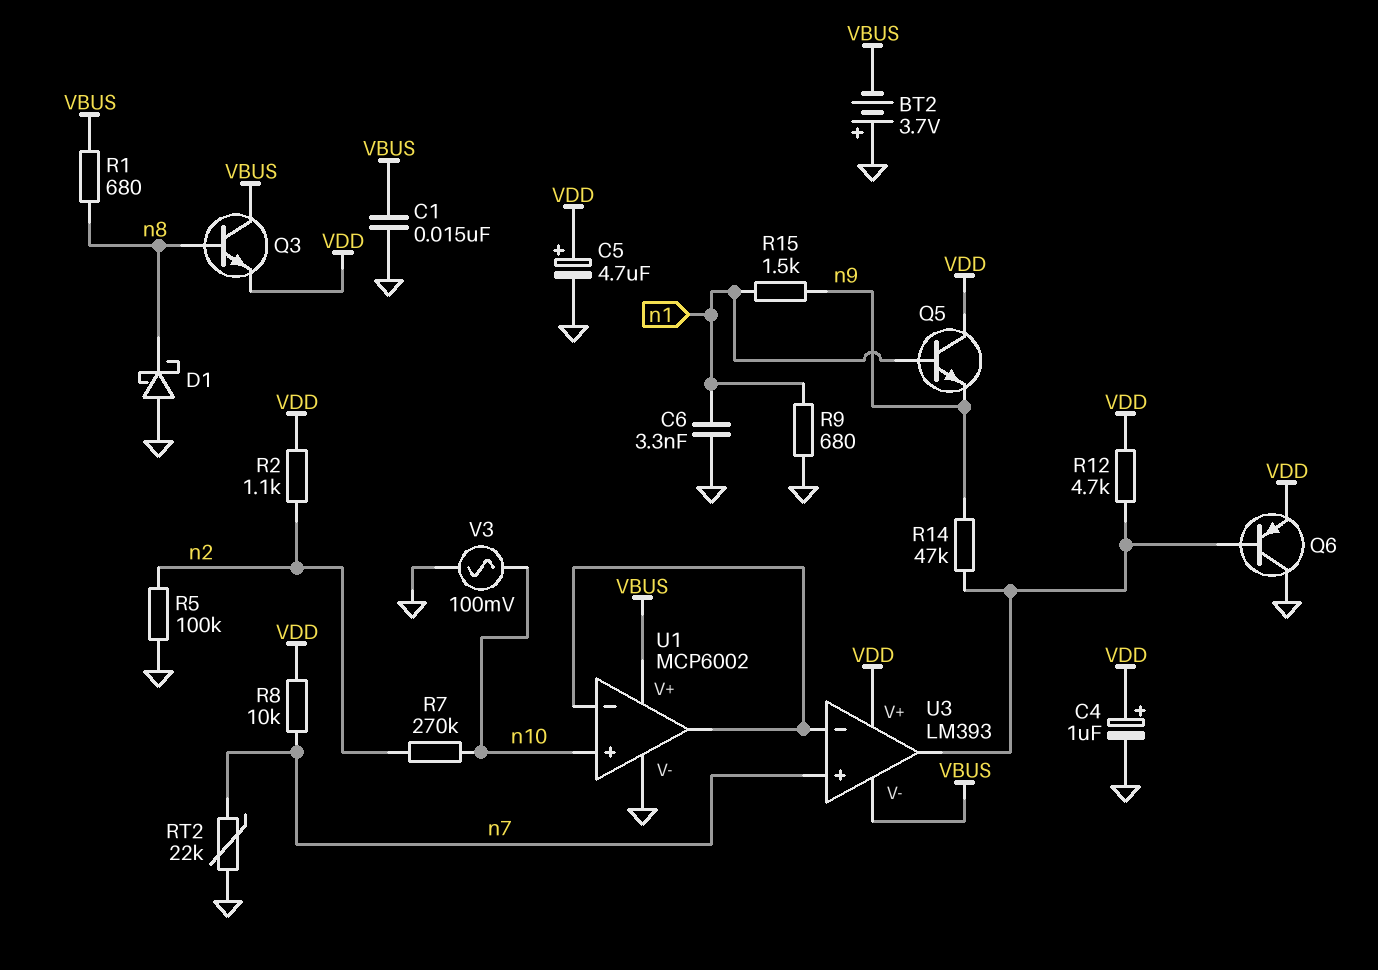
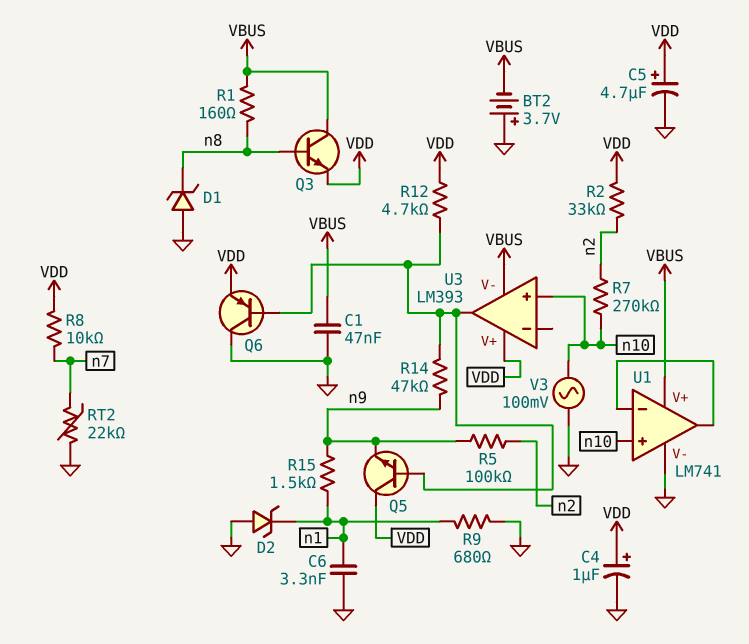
C1: 15nF (GND, VBUS) -> 47nF (GND, VBUS)
D1: schottky (A GND, K n8) -> zener (A GND, K n8)
D2: none -> zener (A GND, K n1)
Q5: NPN (B n1, C VDD, E n9) -> NPN (B U3/out, C VDD, E n9)
R1: 680 (VBUS, n8) -> 160 (VBUS, n8)
R2: 1.1k (VDD, n2) -> 33k (VDD, n2)
R5: 100k (GND, n2) -> 100k (n2, n9)
U1: MCP6002 -> LM741
U3 pin in+: n7 -> n10
U3 pin in-: U1/in- -> none

